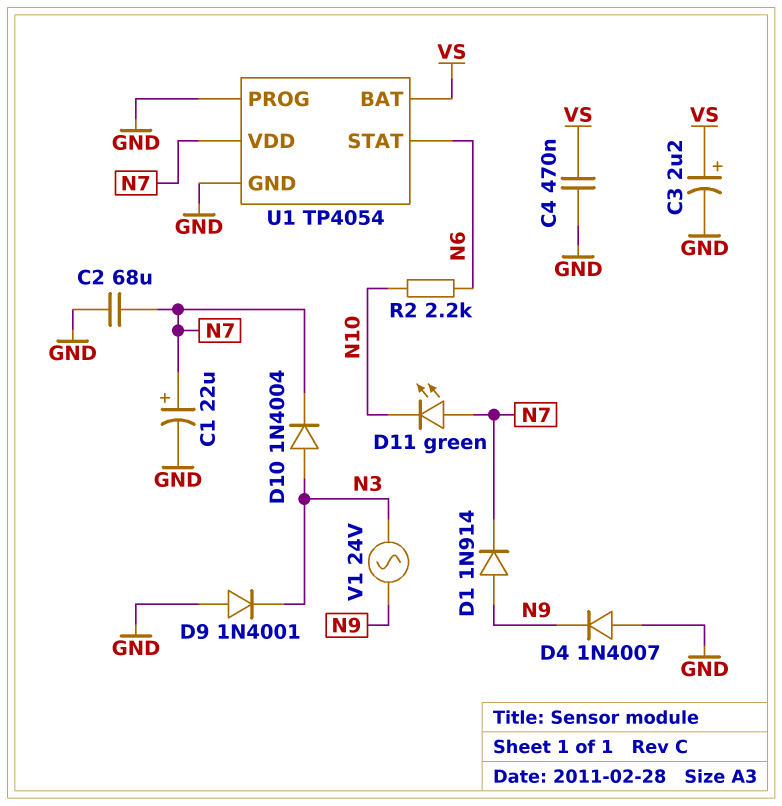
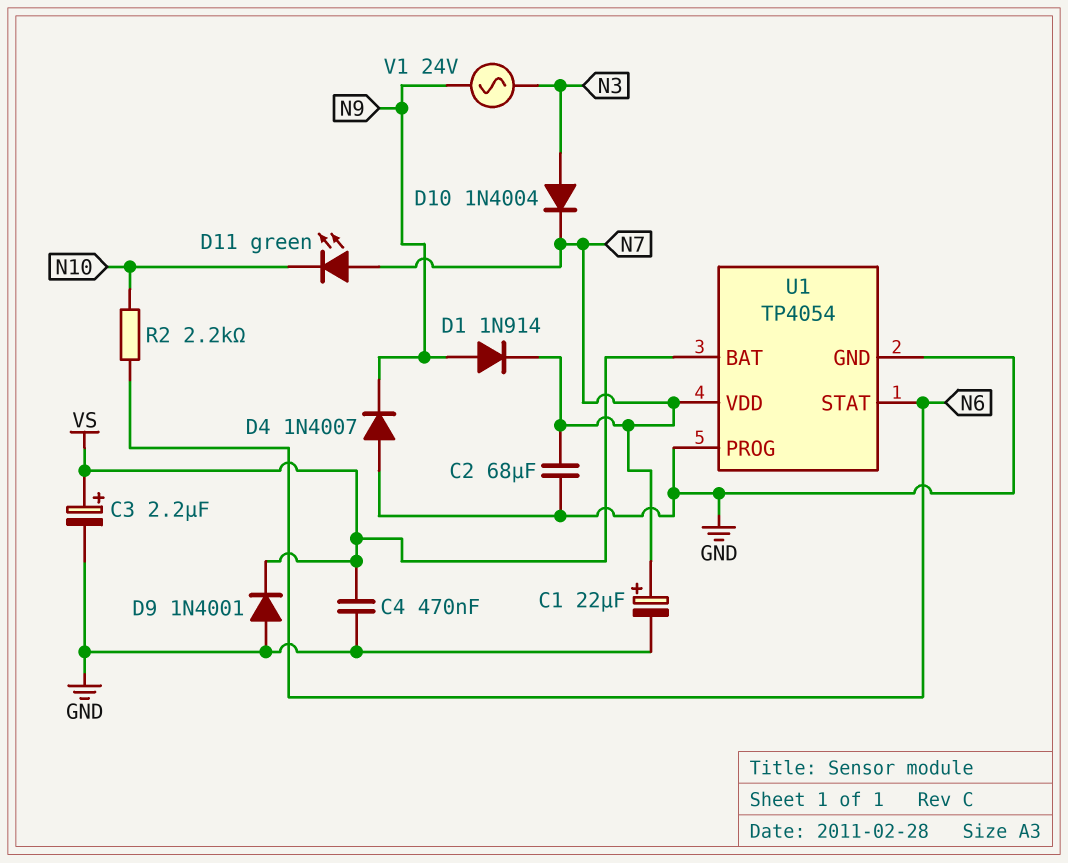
D9: diode 1N4001 (A GND, K N3) -> diode 1N4001 (A GND, K VS)

